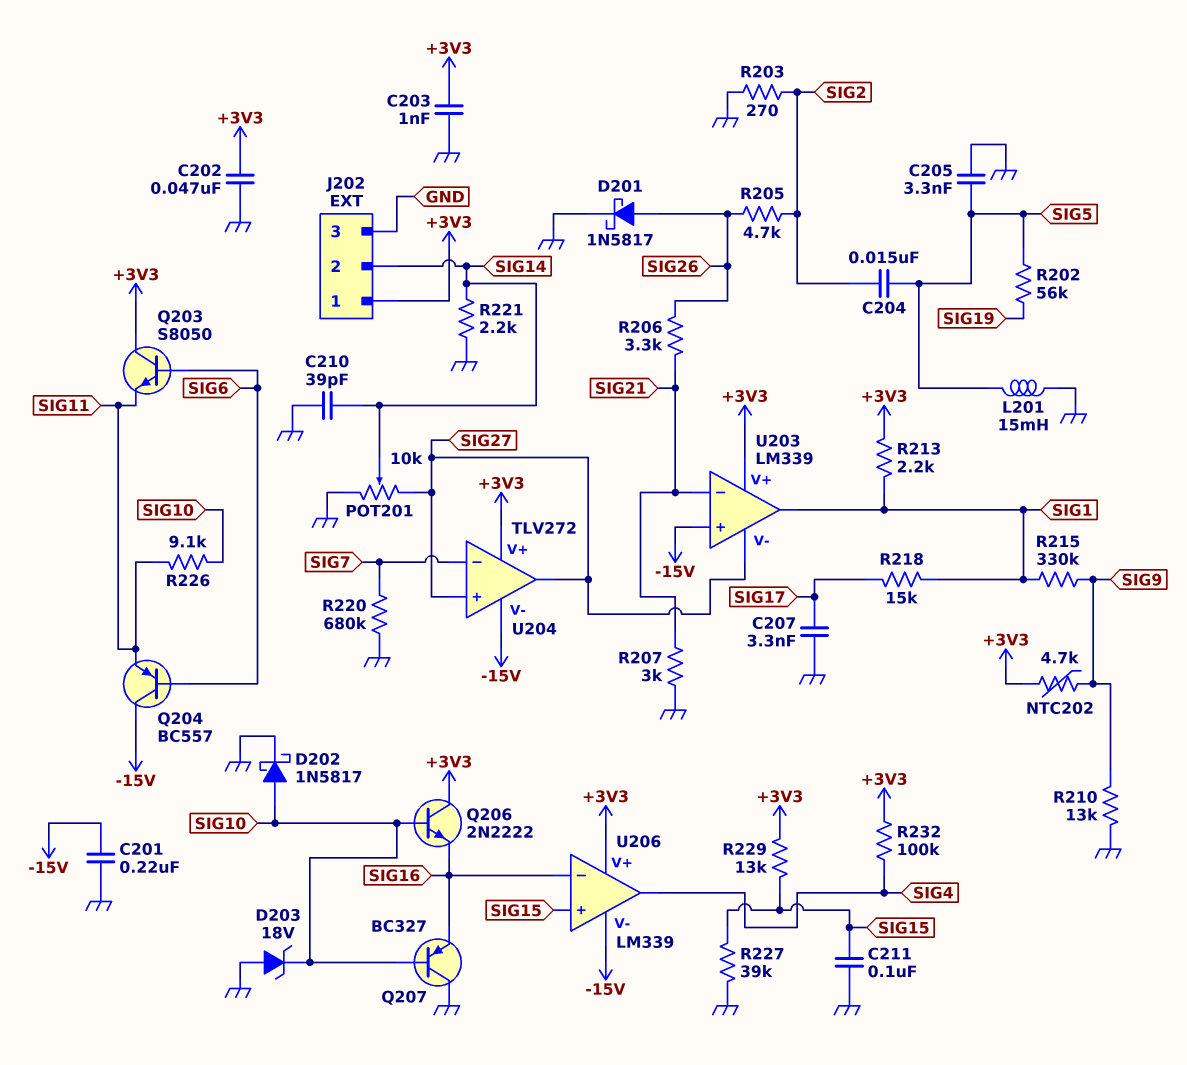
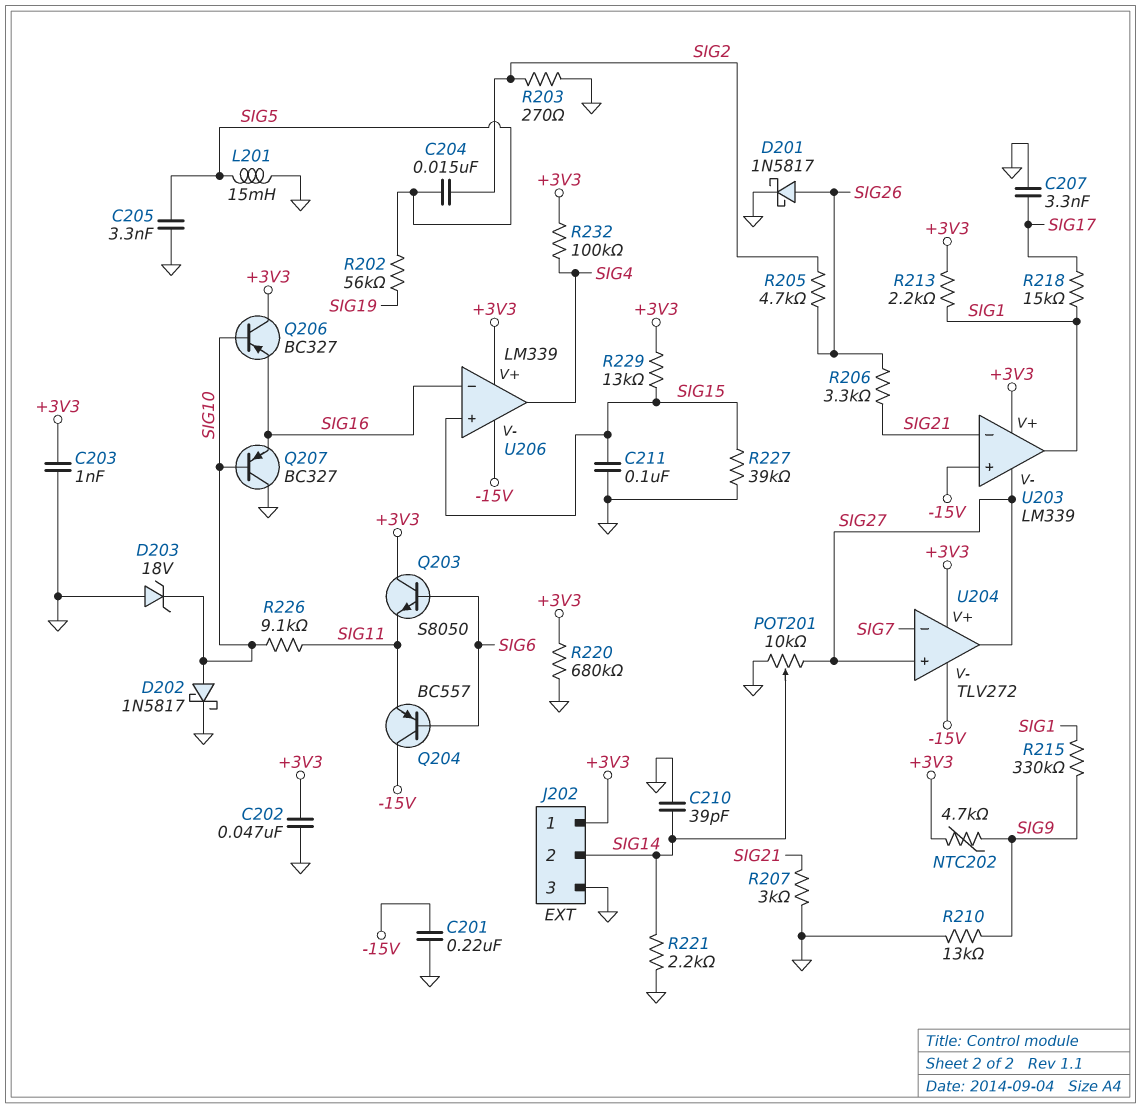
Q206: NPN 2N2222 (B SIG10, C +3V3, E SIG16) -> PNP BC327 (B SIG10, C +3V3, E SIG16)
R220: 680k (GND, SIG7) -> 680k (+3V3, GND)

